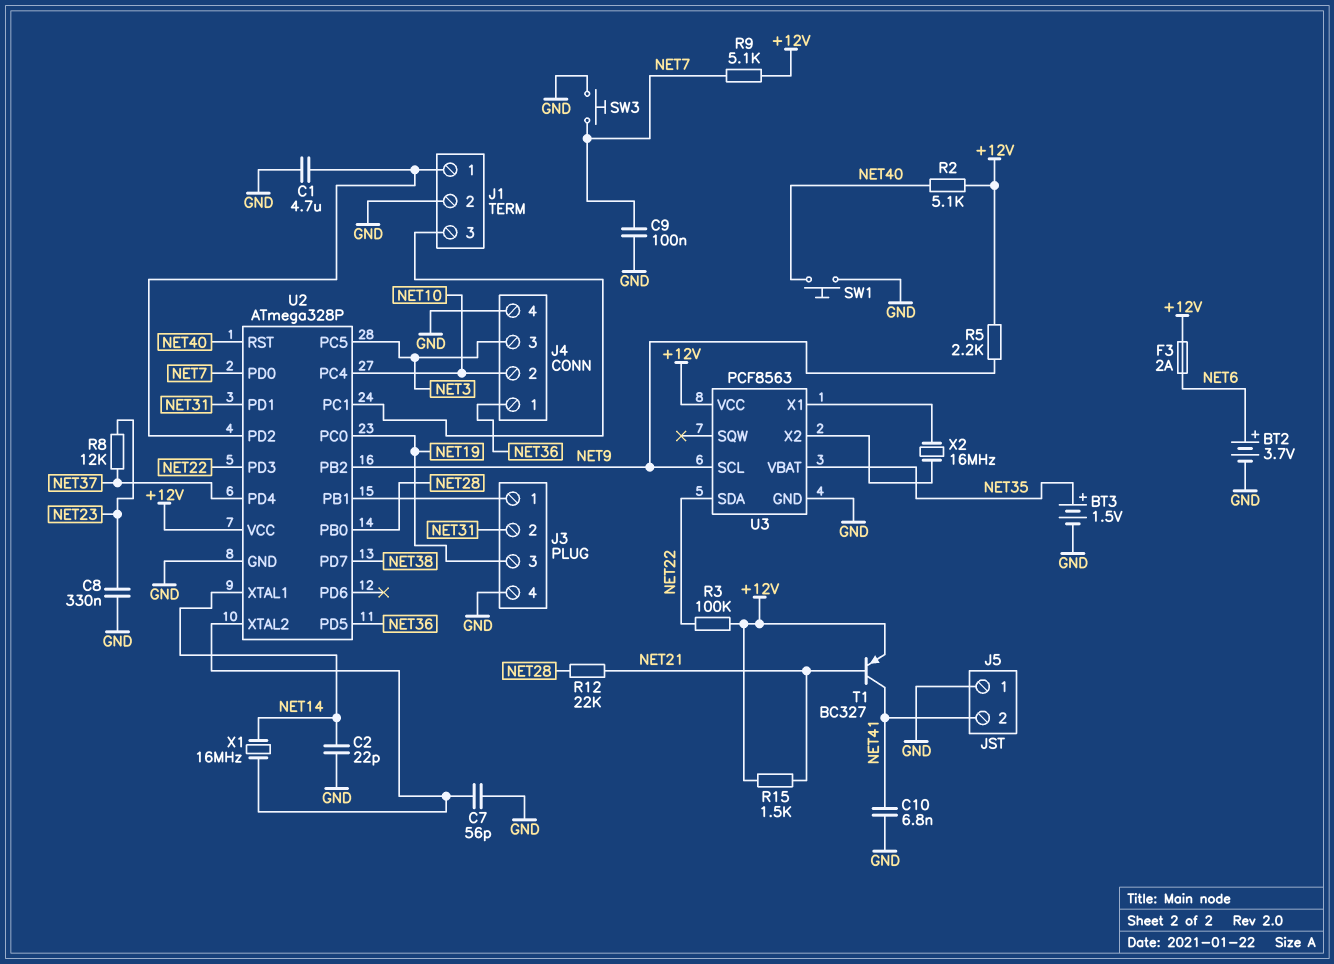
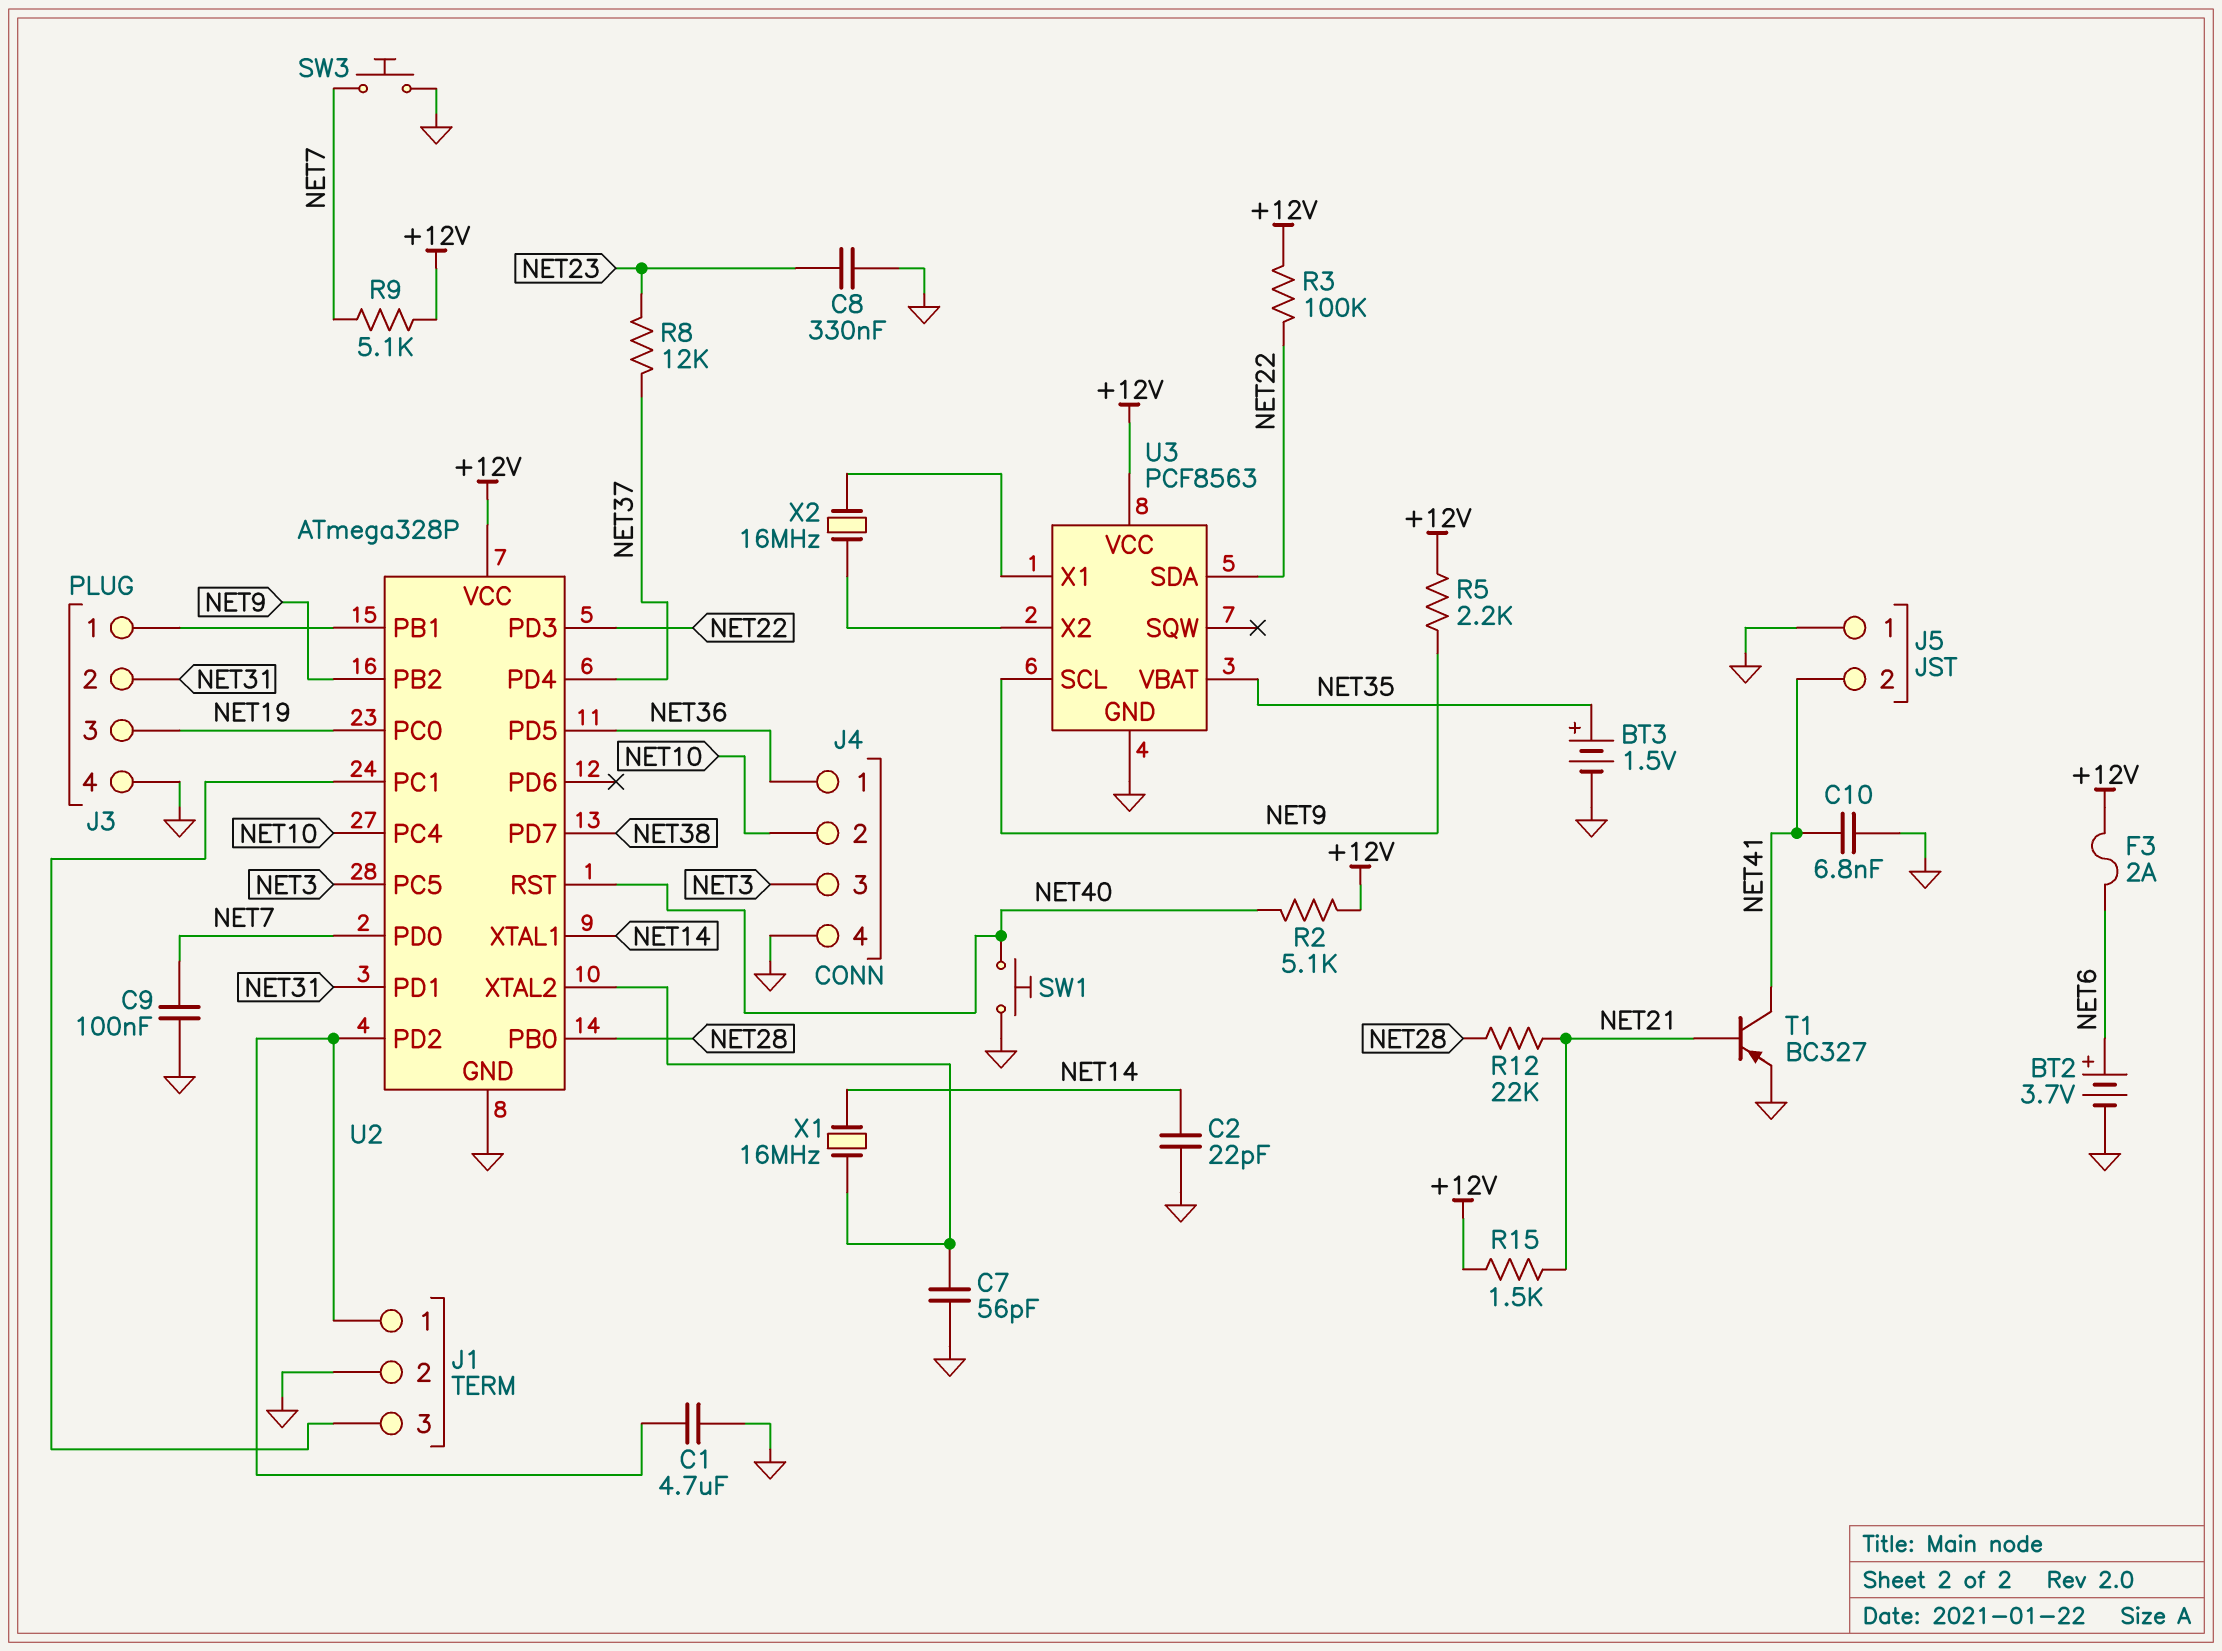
T1: PNP BC327 (B NET21, C NET41, E +12V) -> PNP BC327 (B NET21, C NET41, E GND)

